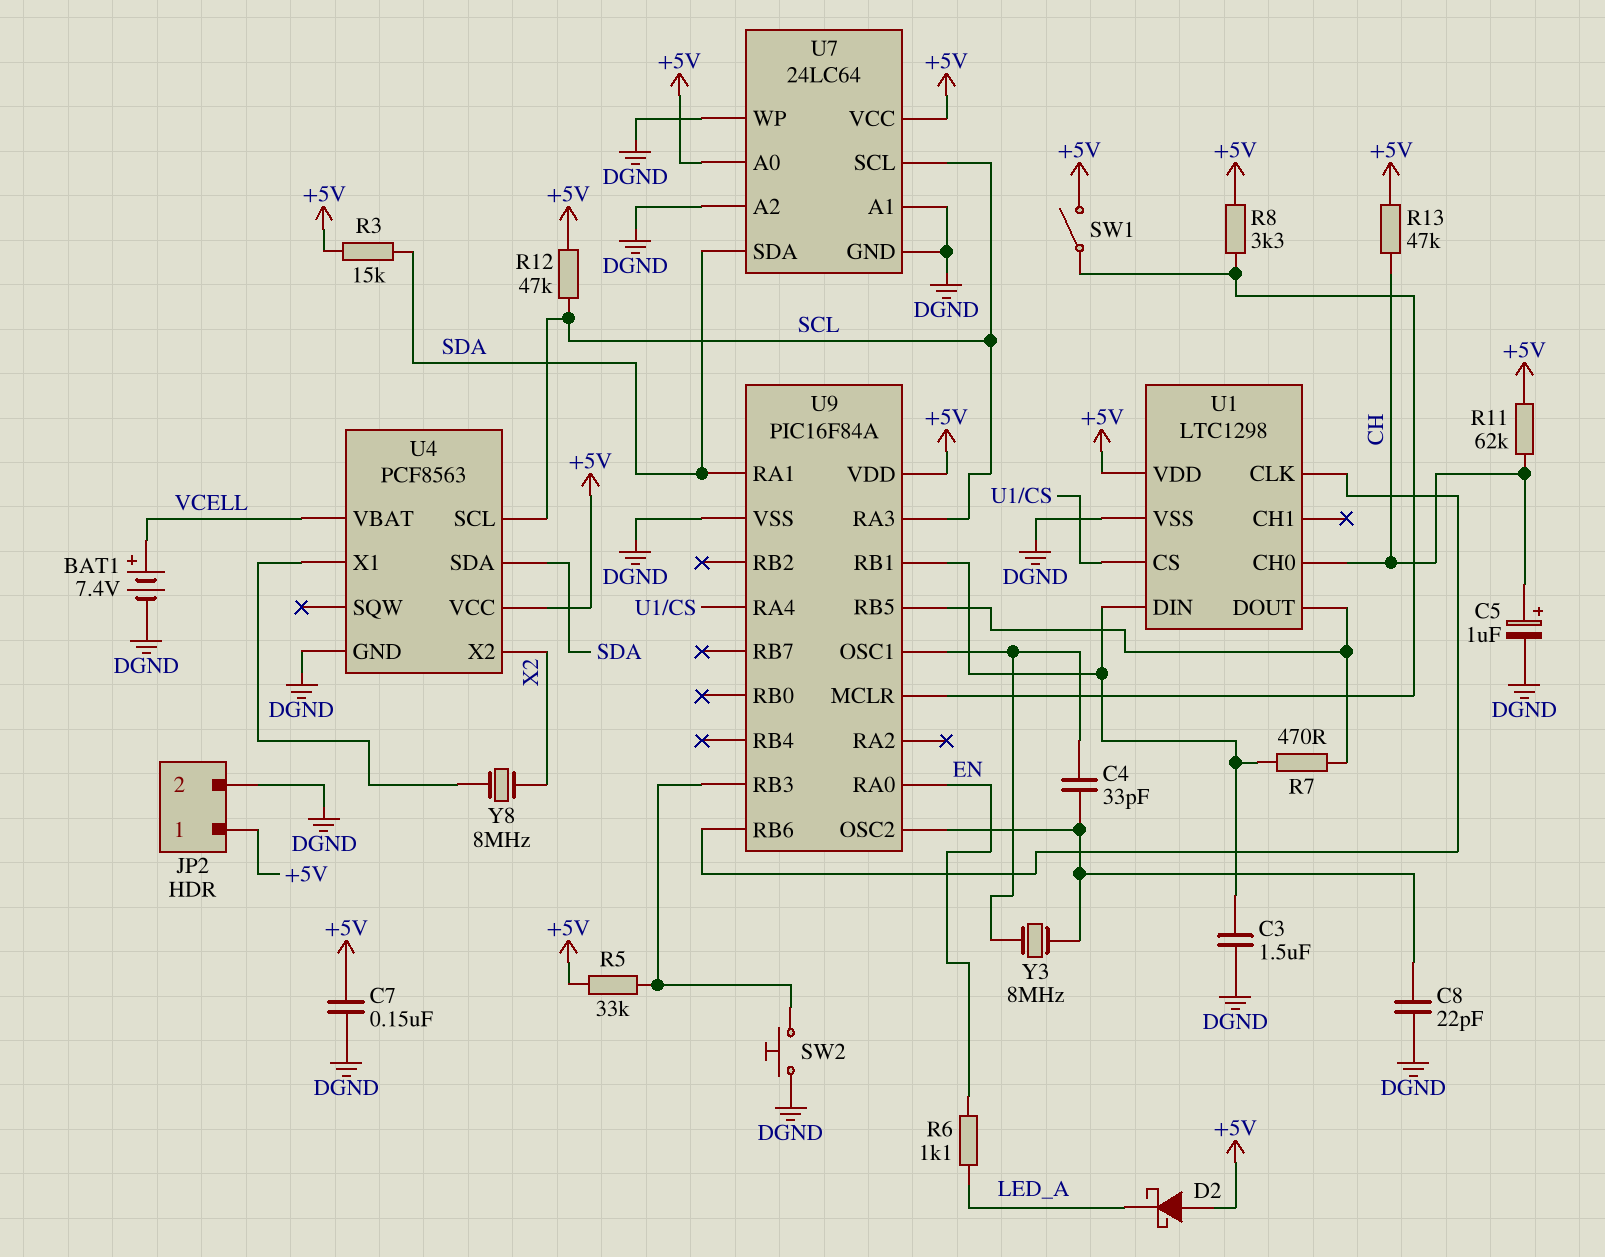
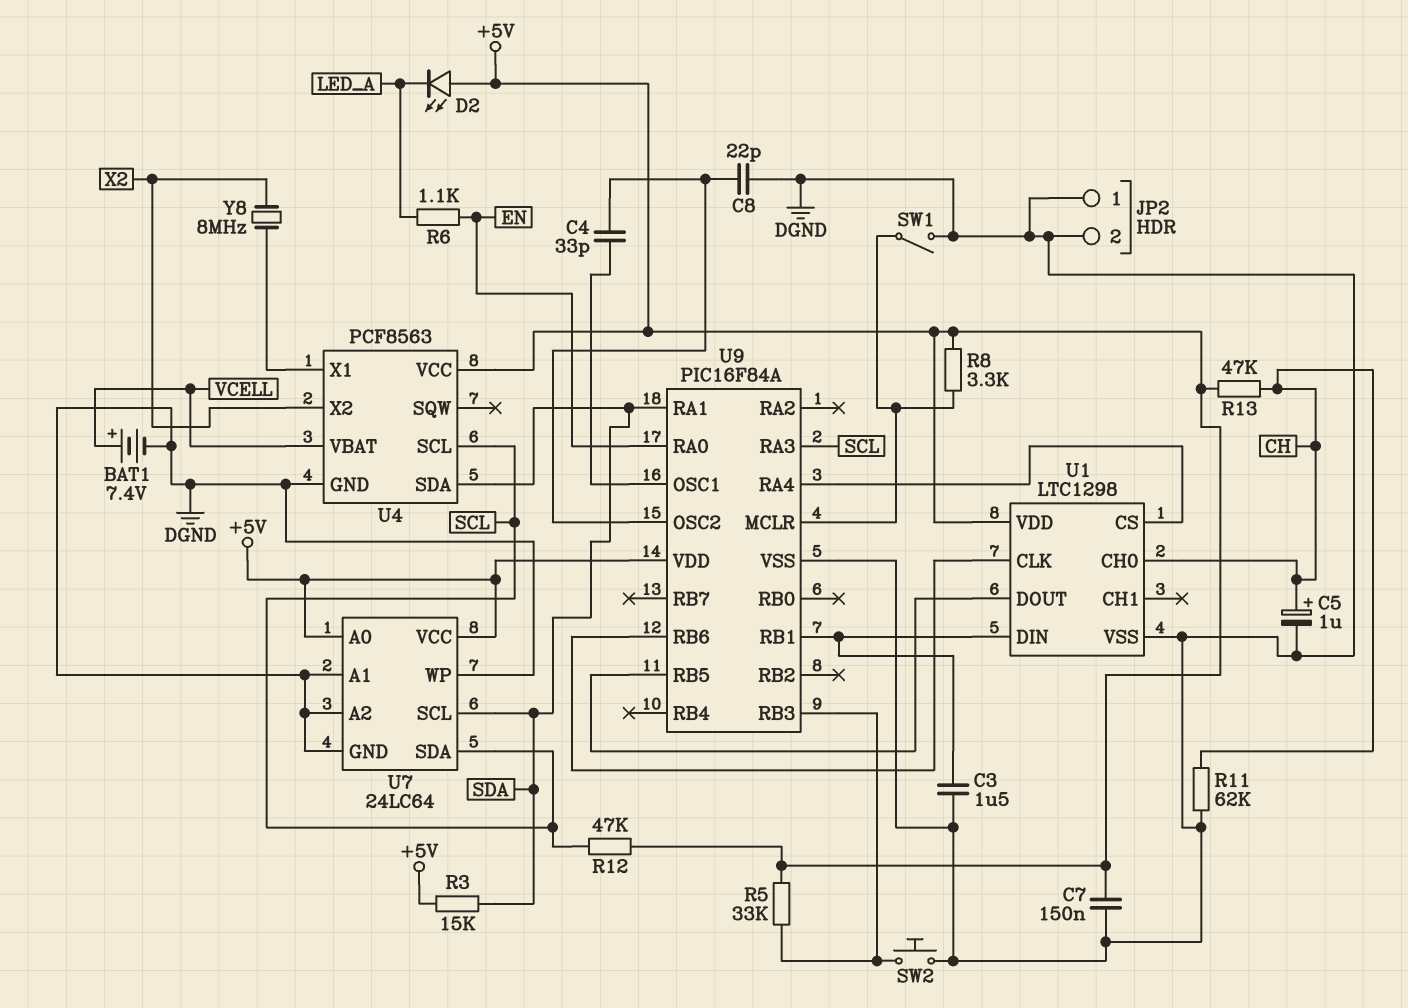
D2: schottky (A +5V, K LED_A) -> LED (A +5V, K LED_A)
JP2 pin 1: +5V -> DGND
R7: 470 (U1/DIN, U1/DOUT) -> none
R11: 62k (+5V, CH) -> 62k (CH, DGND)
SW1: switch (+5V, U9/MCLR) -> switch (DGND, U9/MCLR)
U7 pin SCL: SCL -> SDA
U7 pin SDA: SDA -> SCL
Y3: 8MHz (U9/OSC1, U9/OSC2) -> none

